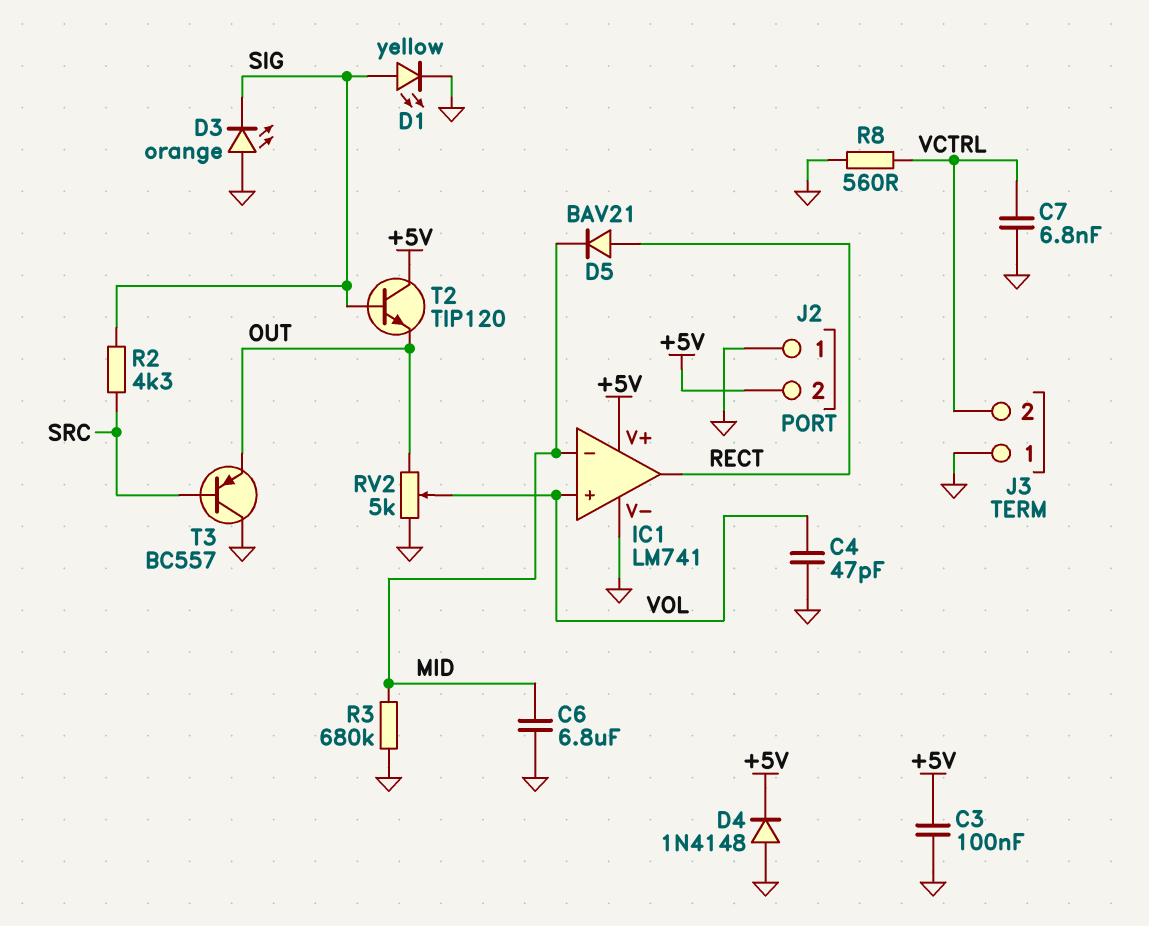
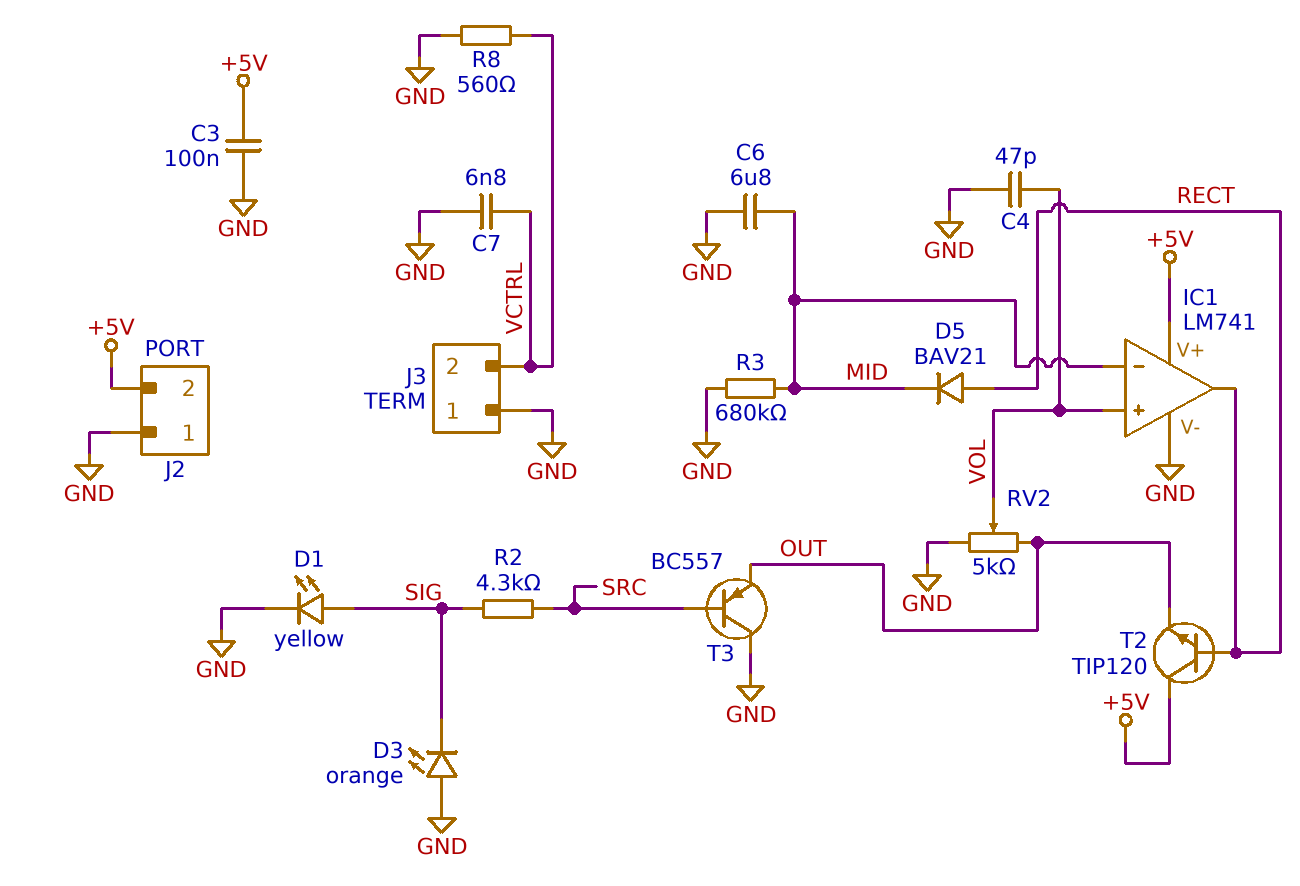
D4: diode 1N4148 (A GND, K +5V) -> none
T2: NPN TIP120 (B SIG, C +5V, E OUT) -> NPN TIP120 (B RECT, C +5V, E OUT)

